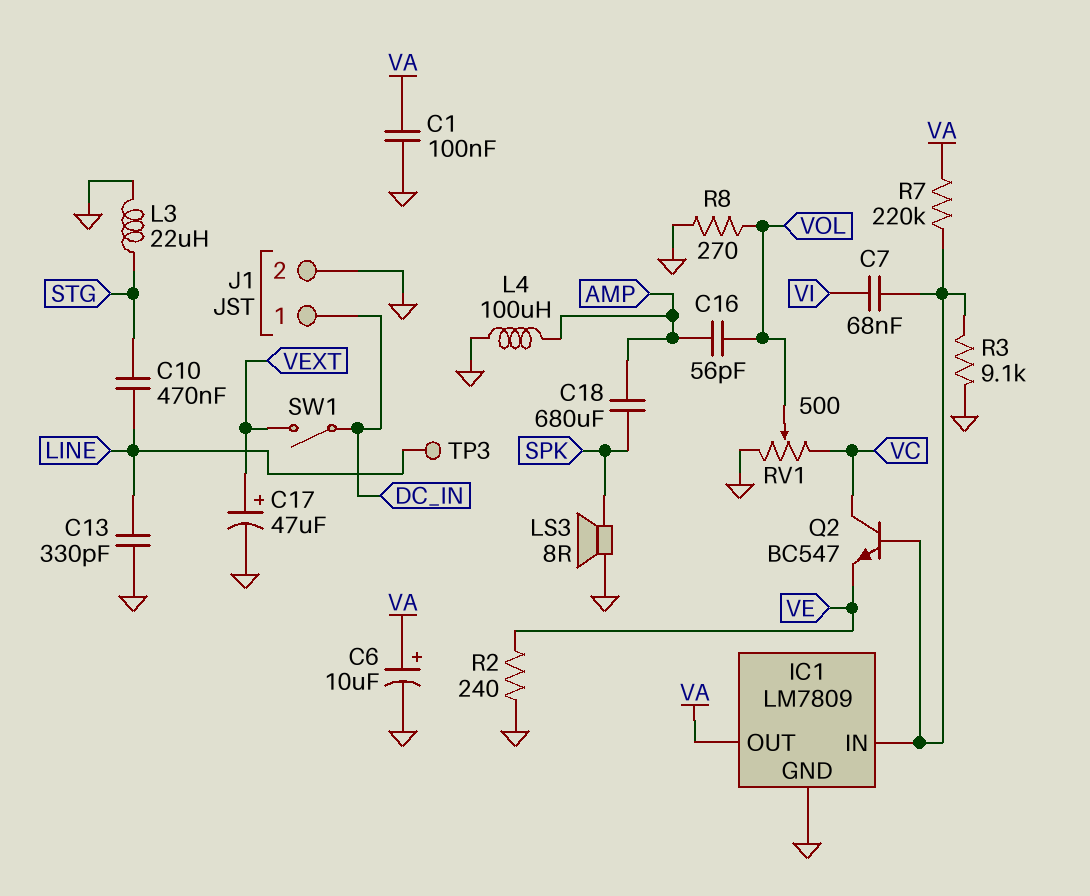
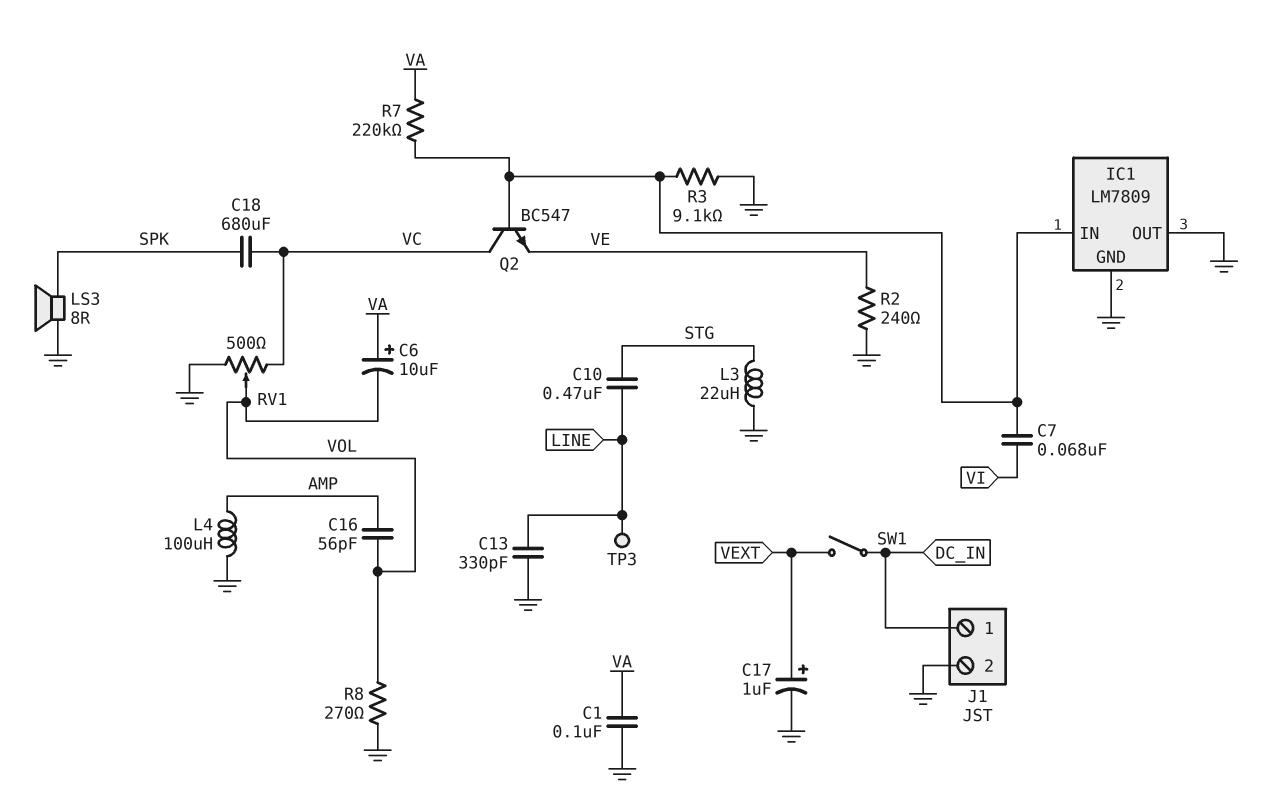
C6: 10uF (plus VA, minus GND) -> 10uF (plus VA, minus VOL)
C17: 47uF (plus VEXT, minus GND) -> 1uF (plus VEXT, minus GND)
C18: 680uF (AMP, SPK) -> 680uF (SPK, VC)
IC1 pin OUT: VA -> GND

